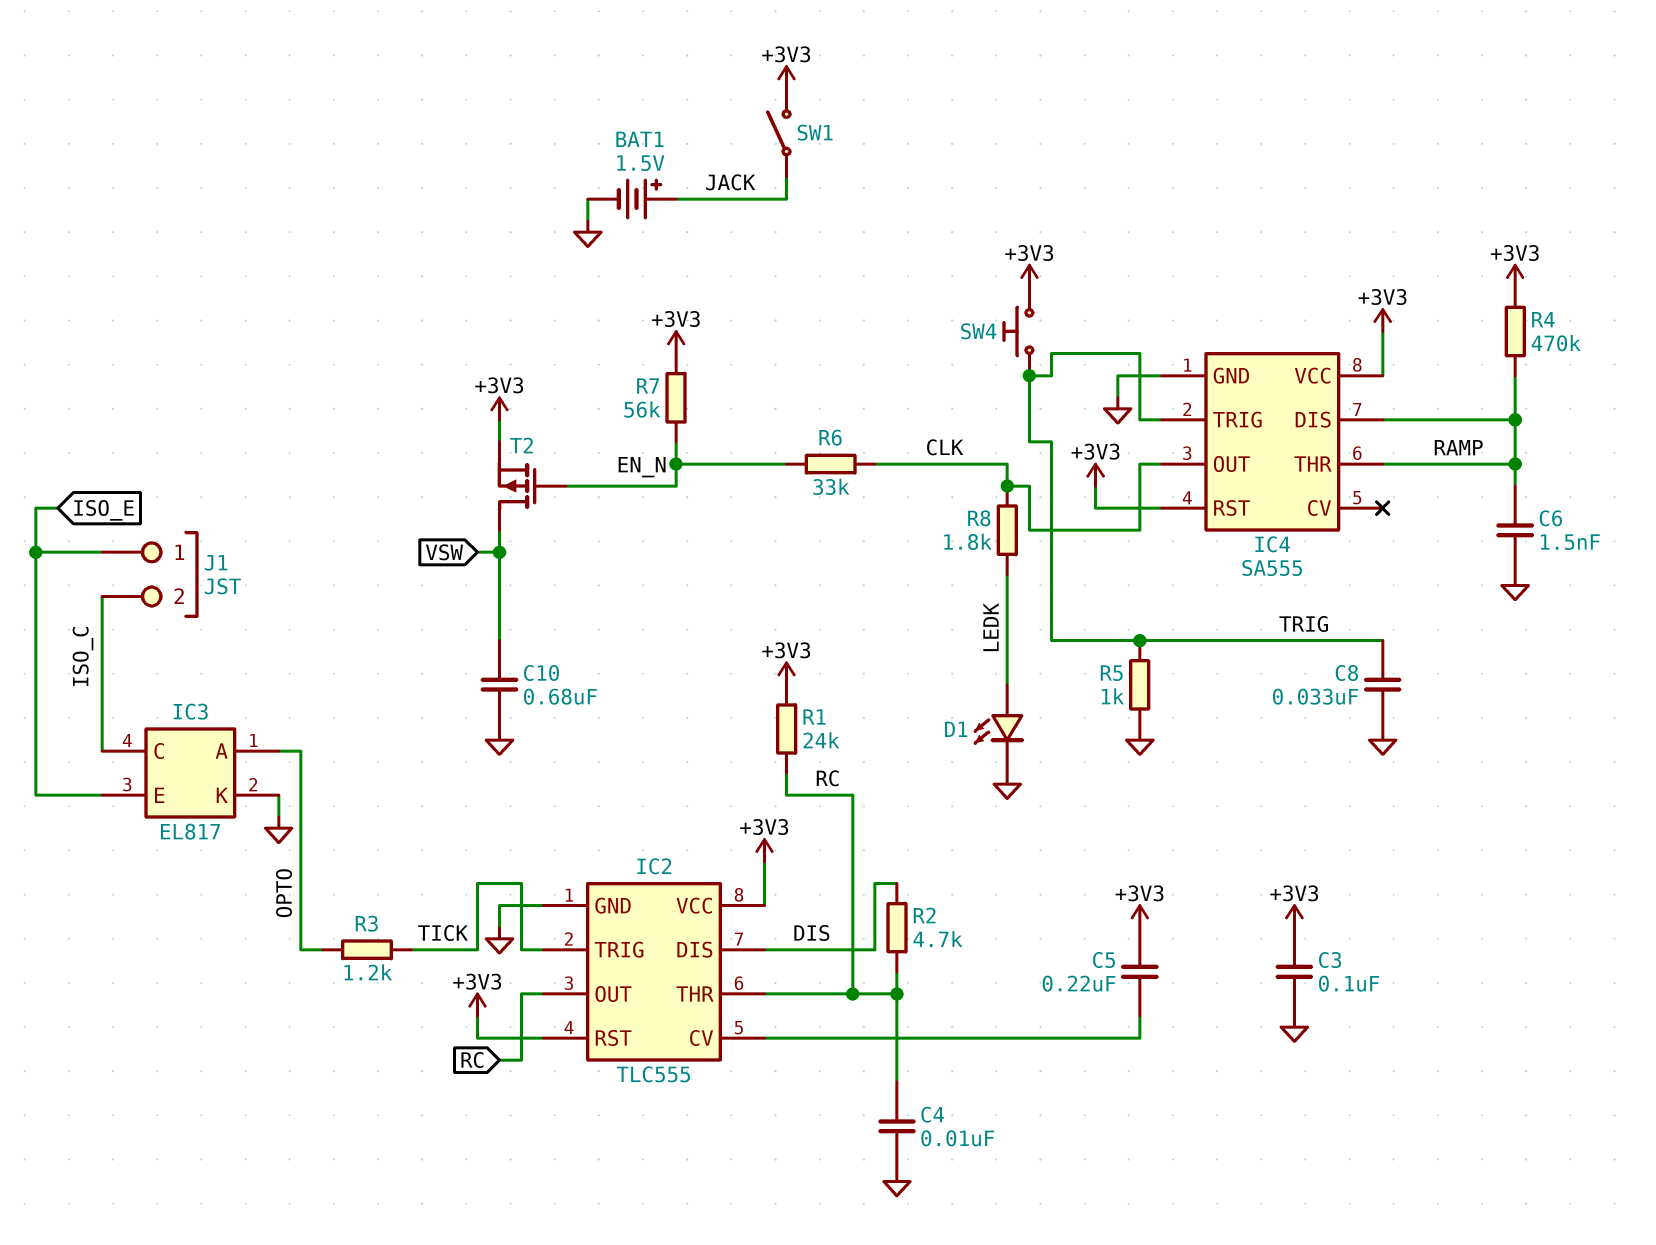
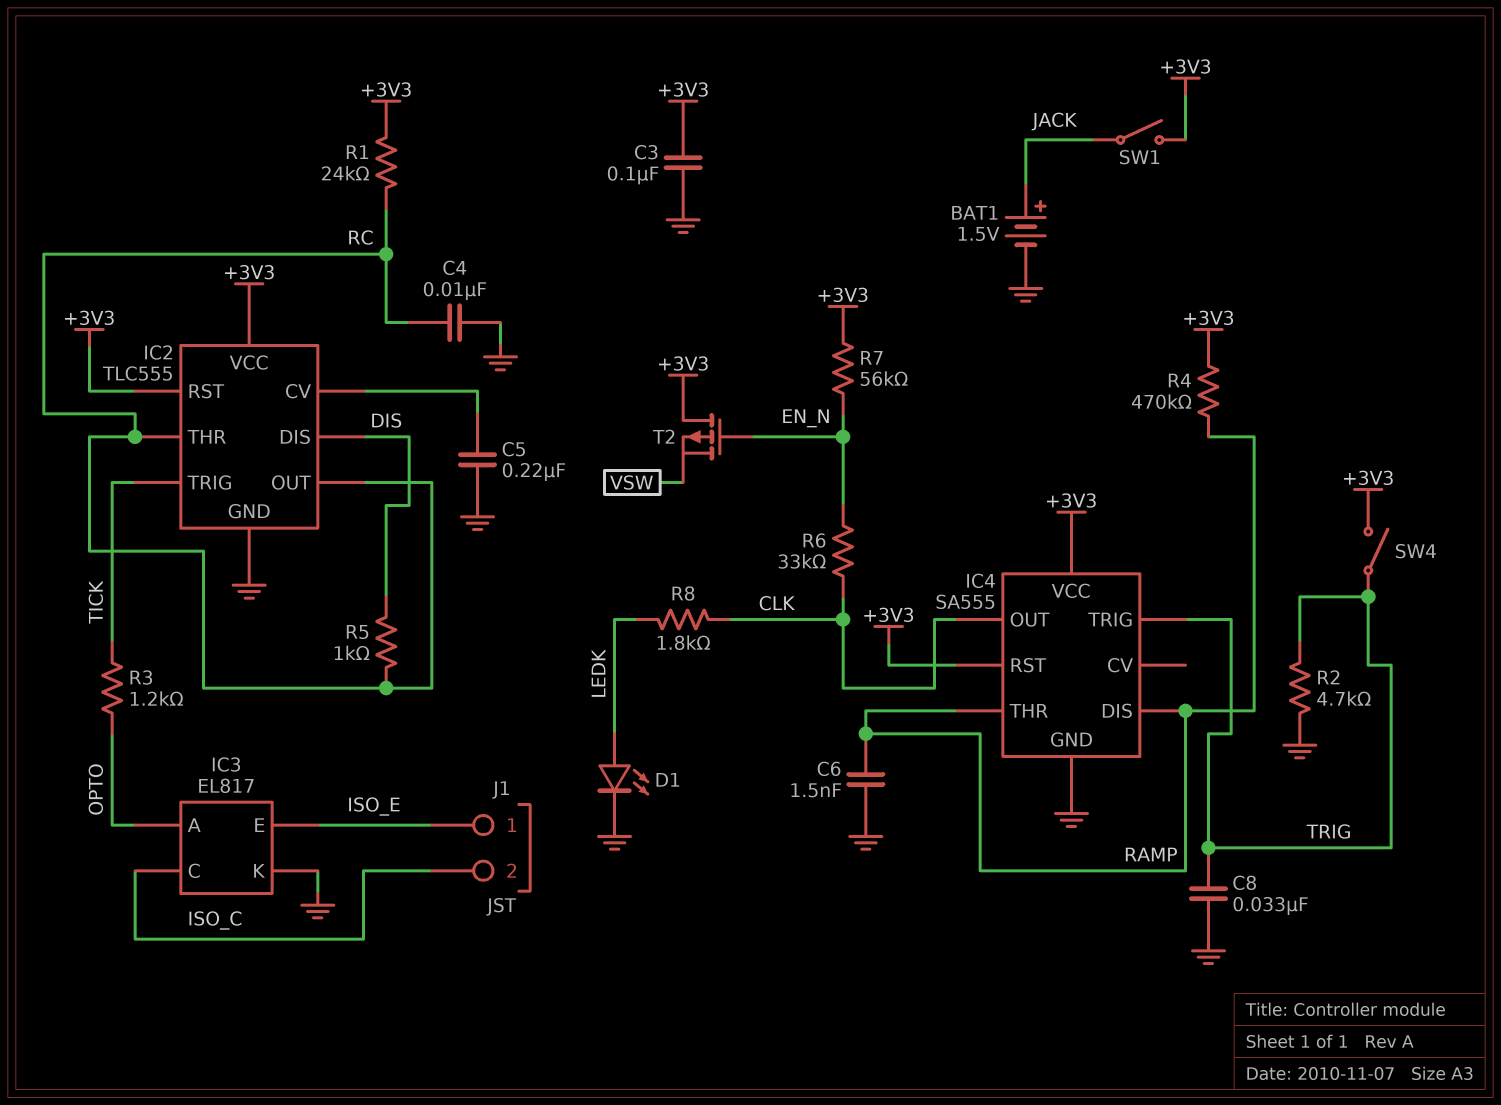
C5: 220nF (+3V3, IC2/CV) -> 220nF (GND, IC2/CV)
C10: 680nF (GND, VSW) -> none
R2: 4.7k (DIS, RC) -> 4.7k (GND, TRIG)
R5: 1k (GND, TRIG) -> 1k (DIS, RC)
SW4: button (+3V3, TRIG) -> switch (+3V3, TRIG)
T2: PMOS (G EN_N, D VSW, S +3V3) -> PMOS (G EN_N, D +3V3, S VSW)

